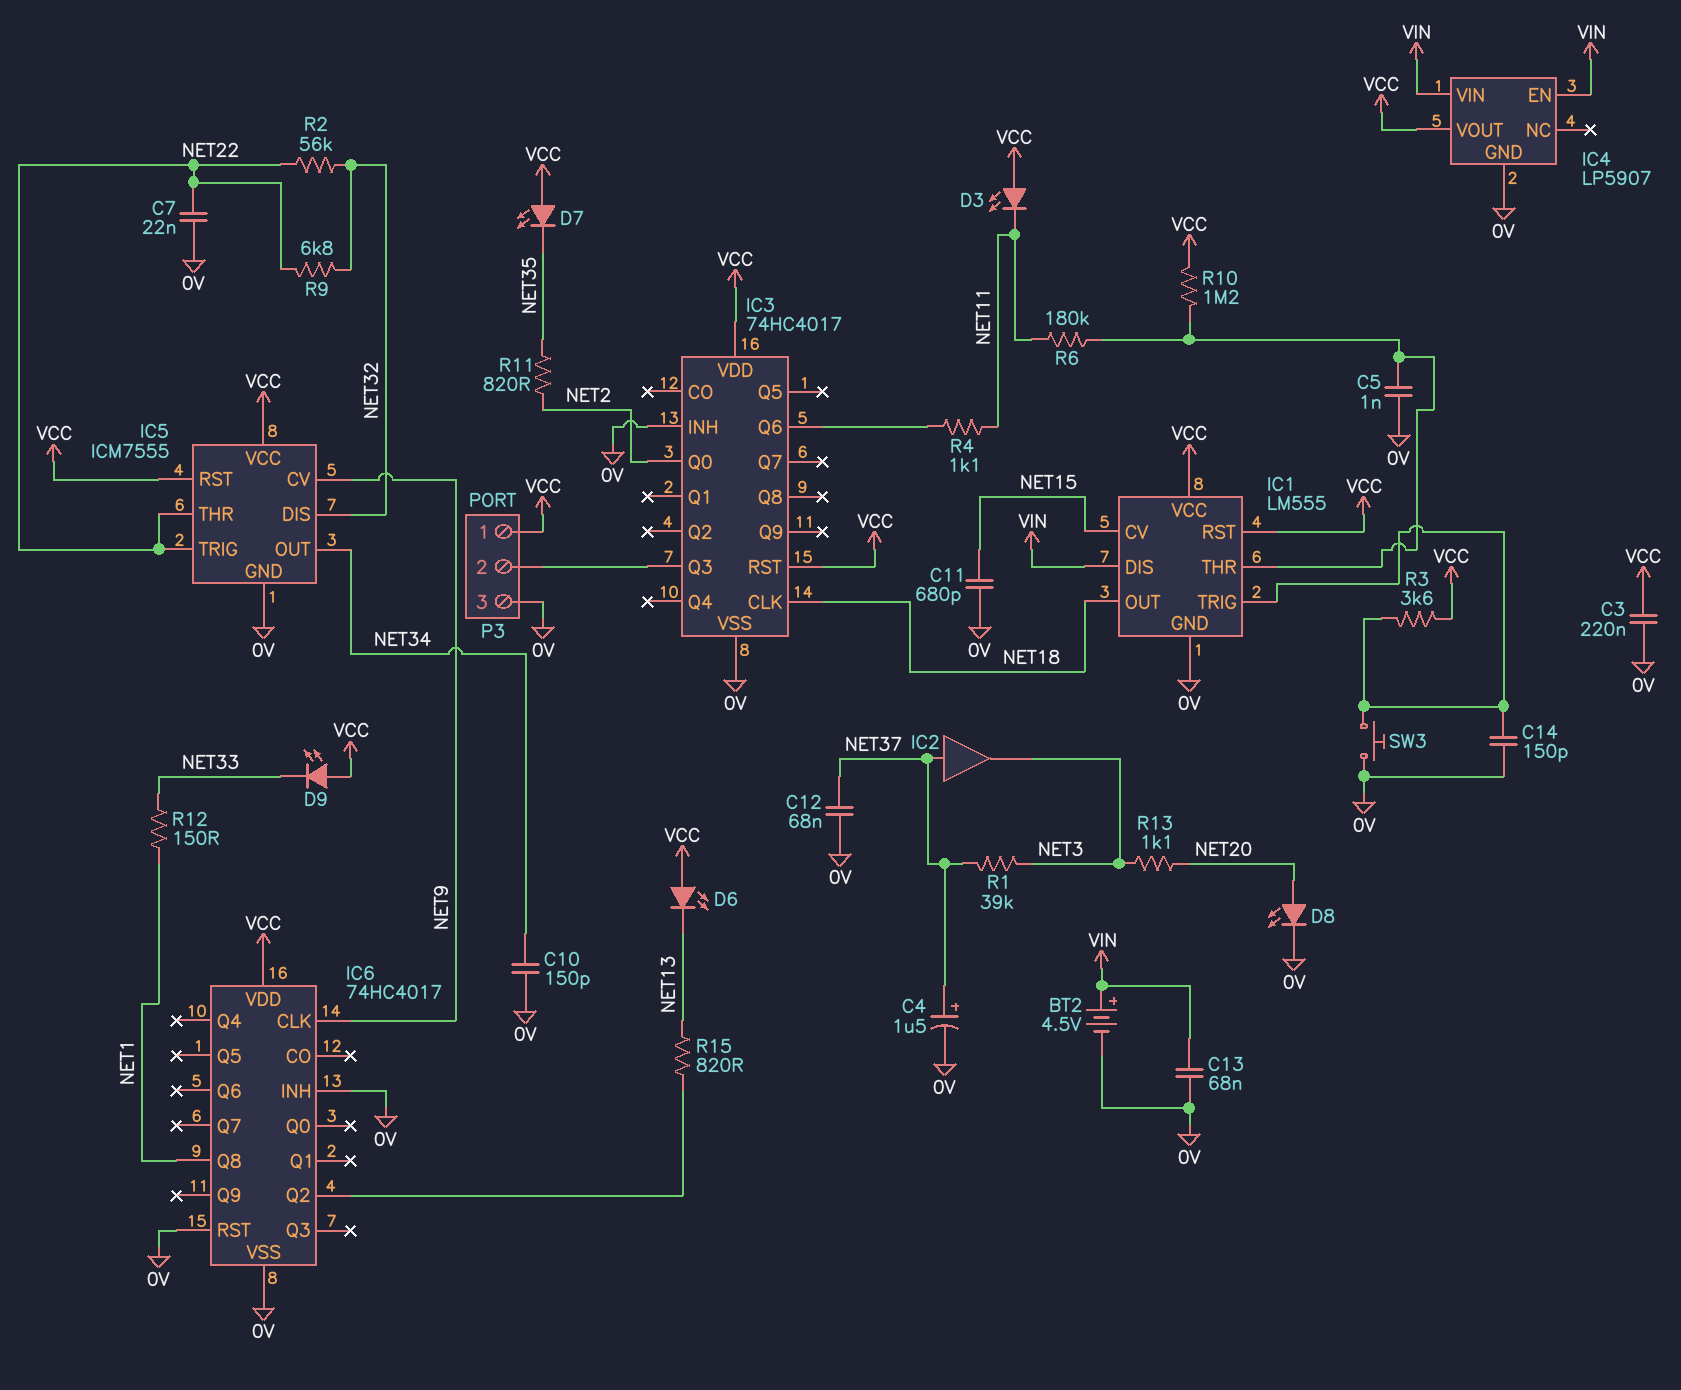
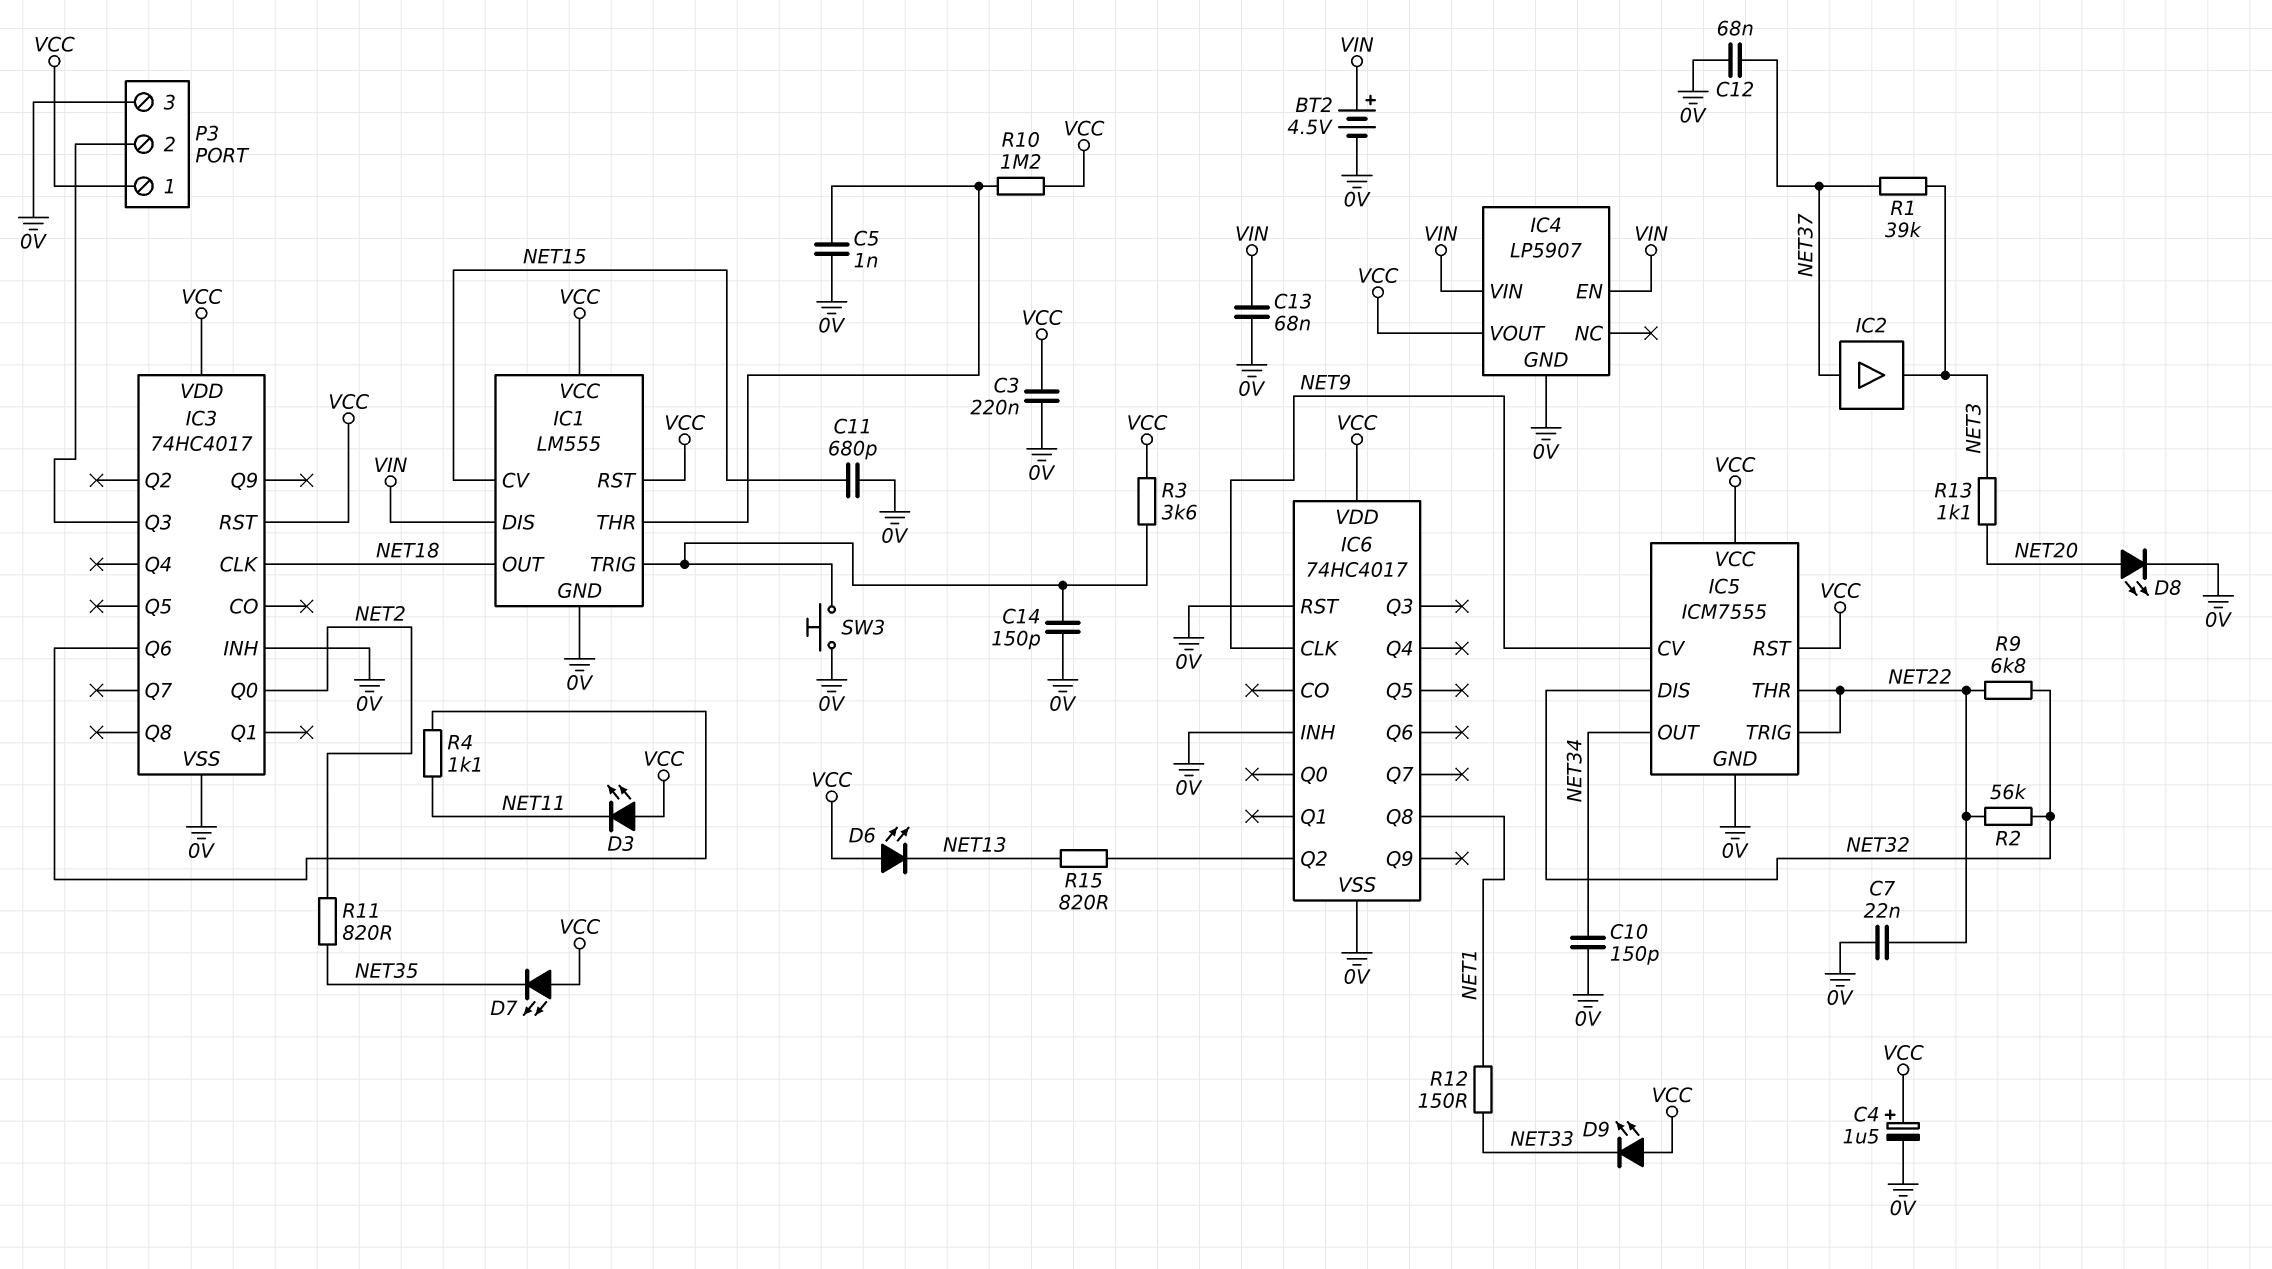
C4: 1.5uF (plus NET37, minus 0V) -> 1.5uF (plus VCC, minus 0V)
R6: 180k (IC1/THR, NET11) -> none

